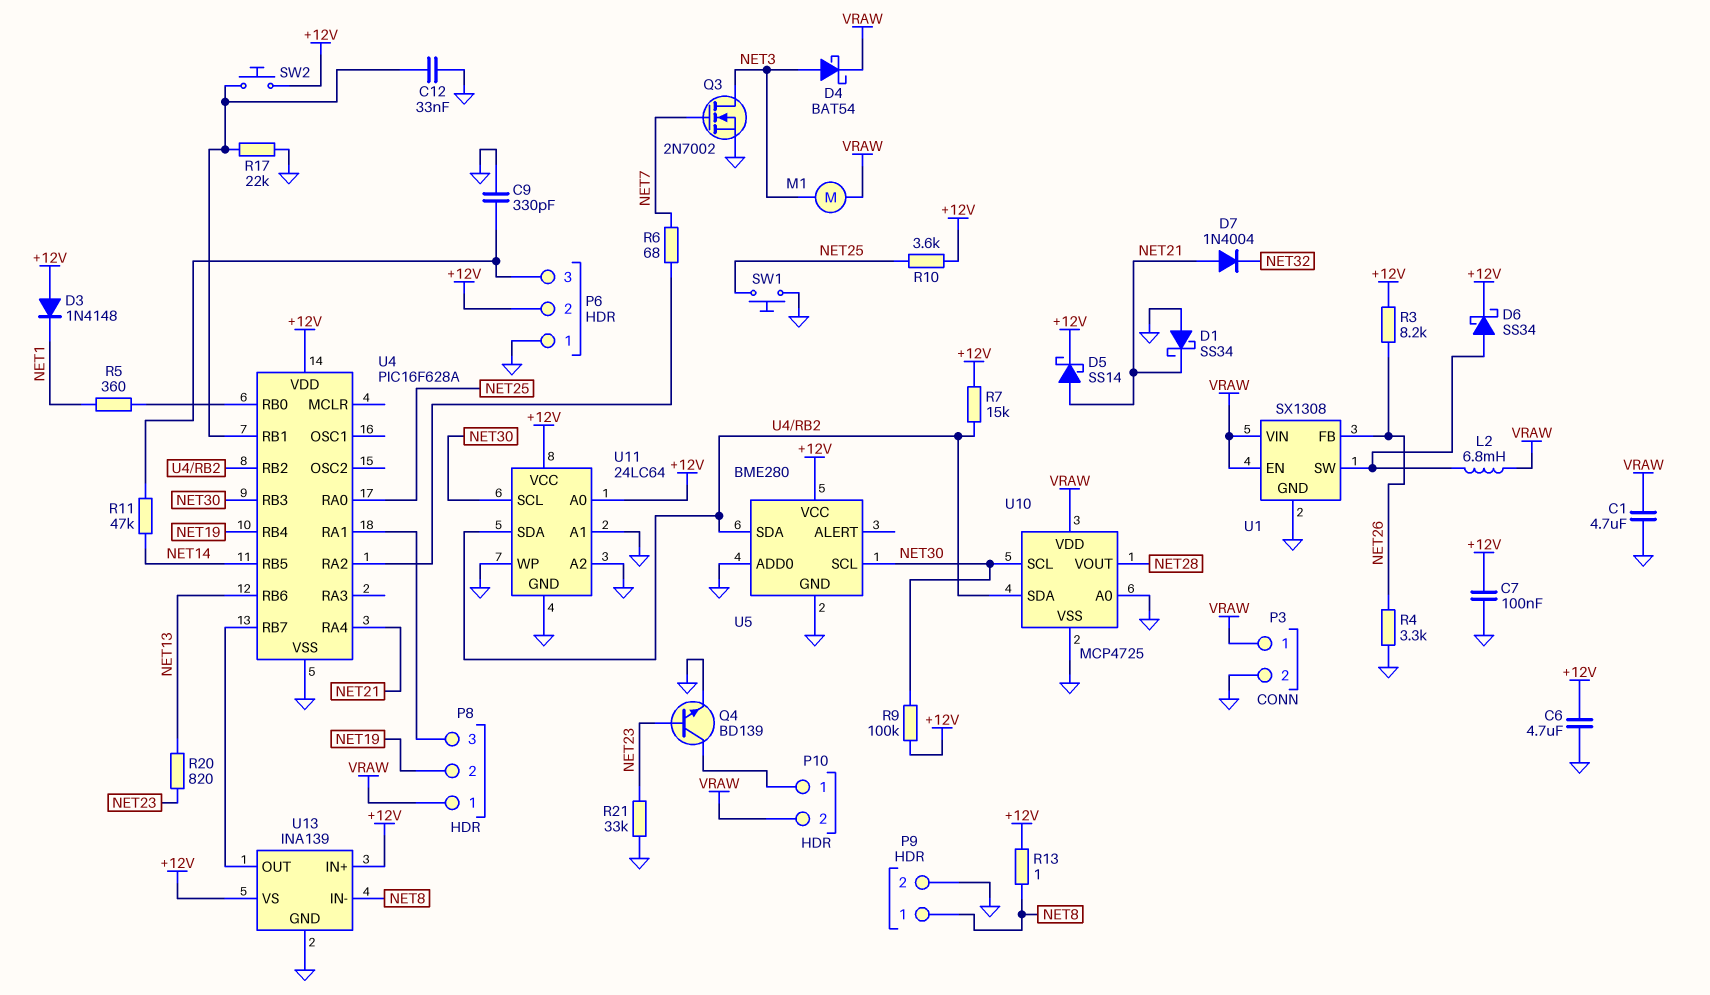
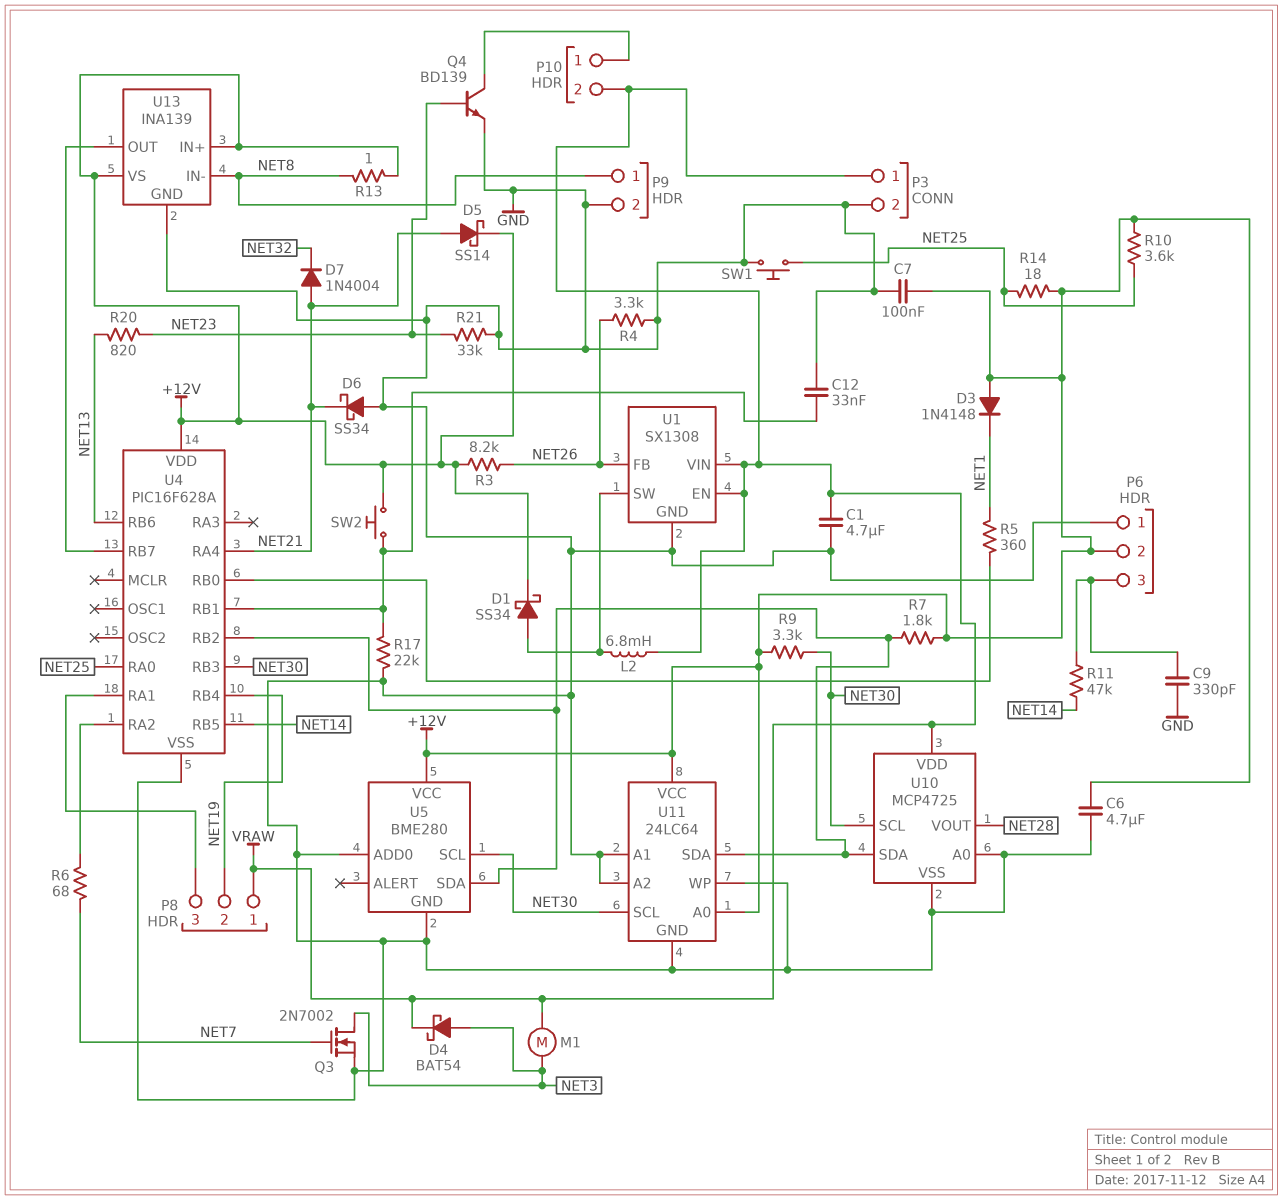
D1: schottky SS34 (A GND, K NET21) -> schottky SS34 (A U1/SW, K +12V)
D6: schottky SS34 (A U1/SW, K +12V) -> schottky SS34 (A GND, K NET21)
R7: 15k (+12V, U4/RB2) -> 1.8k (+12V, U4/RB2)
R9: 100k (+12V, NET30) -> 3.3k (+12V, NET30)
R14: none -> 18 (+12V, NET25)

